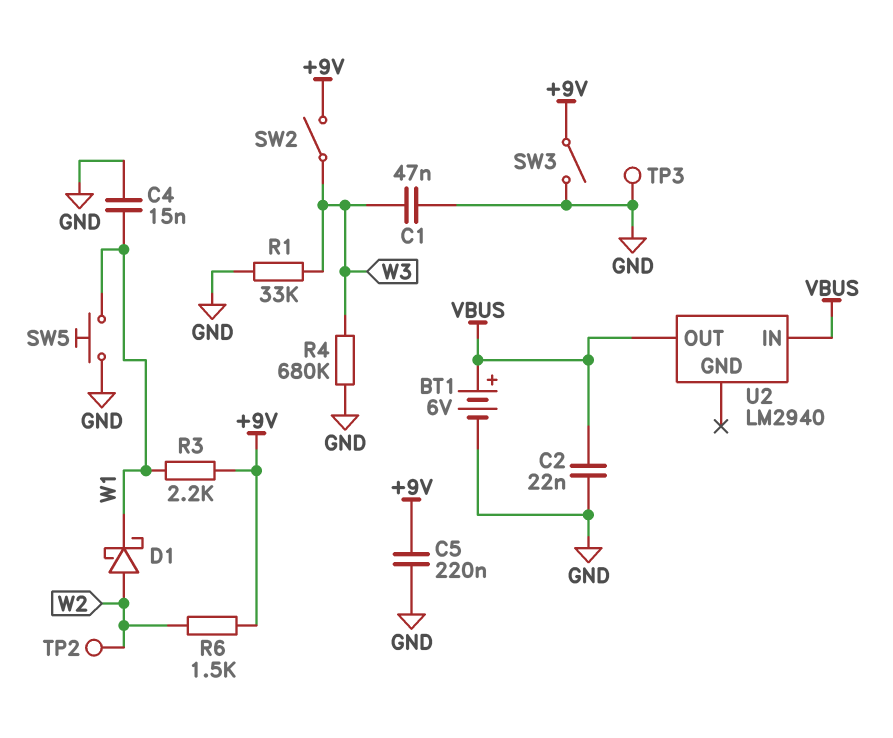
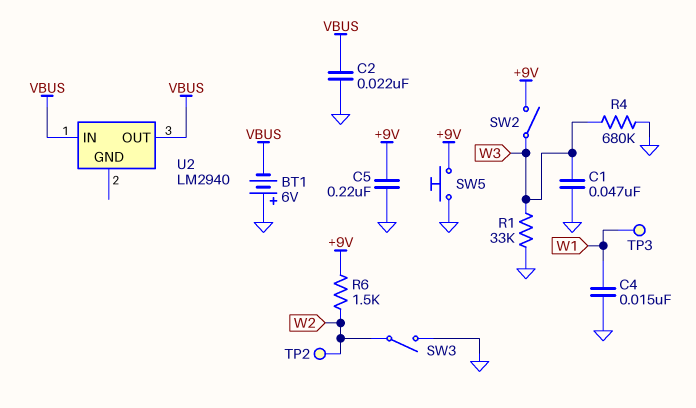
BT1: 6V (plus VBUS, minus GND) -> 6V (plus GND, minus VBUS)
D1: schottky (A W2, K W1) -> none
R3: 2.2k (+9V, W1) -> none
SW3: switch (+9V, GND) -> switch (GND, W2)
SW5: button (GND, W1) -> button (+9V, GND)
TP3: test point (GND) -> test point (W1)

